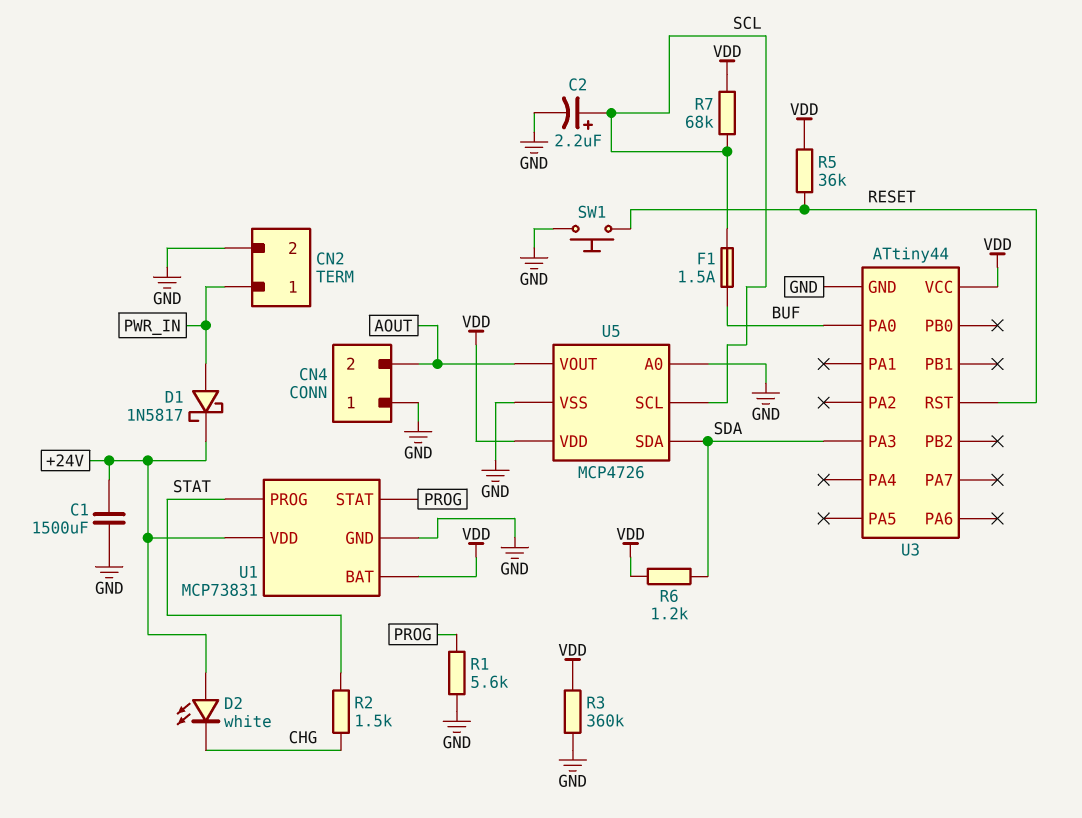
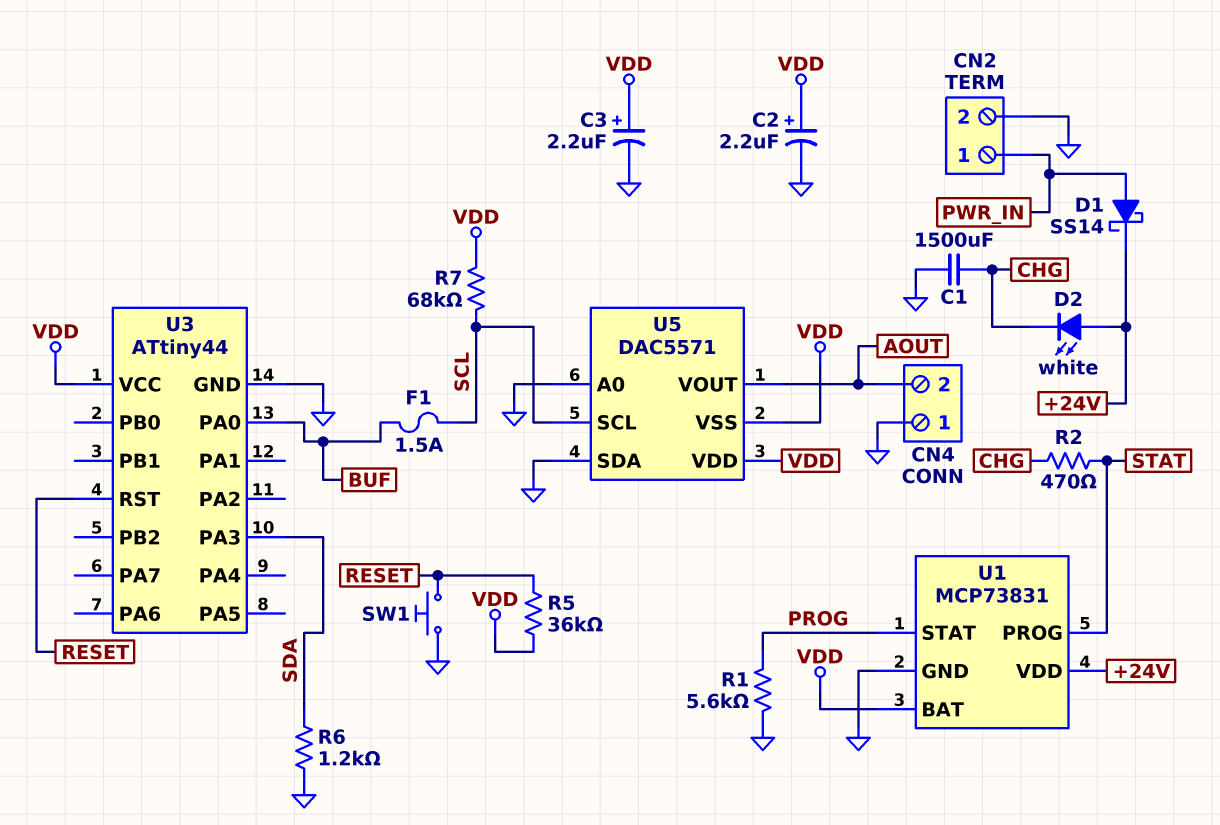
C1: 1500uF (+24V, GND) -> 1500uF (CHG, GND)
C2: 2.2uF (plus SCL, minus GND) -> 2.2uF (plus VDD, minus GND)
C3: none -> 2.2uF (plus VDD, minus GND)
D1: schottky 1N5817 (A PWR_IN, K +24V) -> schottky SS14 (A PWR_IN, K +24V)
R2: 1.5k (CHG, STAT) -> 470 (CHG, STAT)
R3: 360k (GND, VDD) -> none
R6: 1.2k (SDA, VDD) -> 1.2k (GND, SDA)
U5: MCP4726 -> DAC5571
U5 pin SDA: SDA -> GND
U5 pin VSS: GND -> VDD

